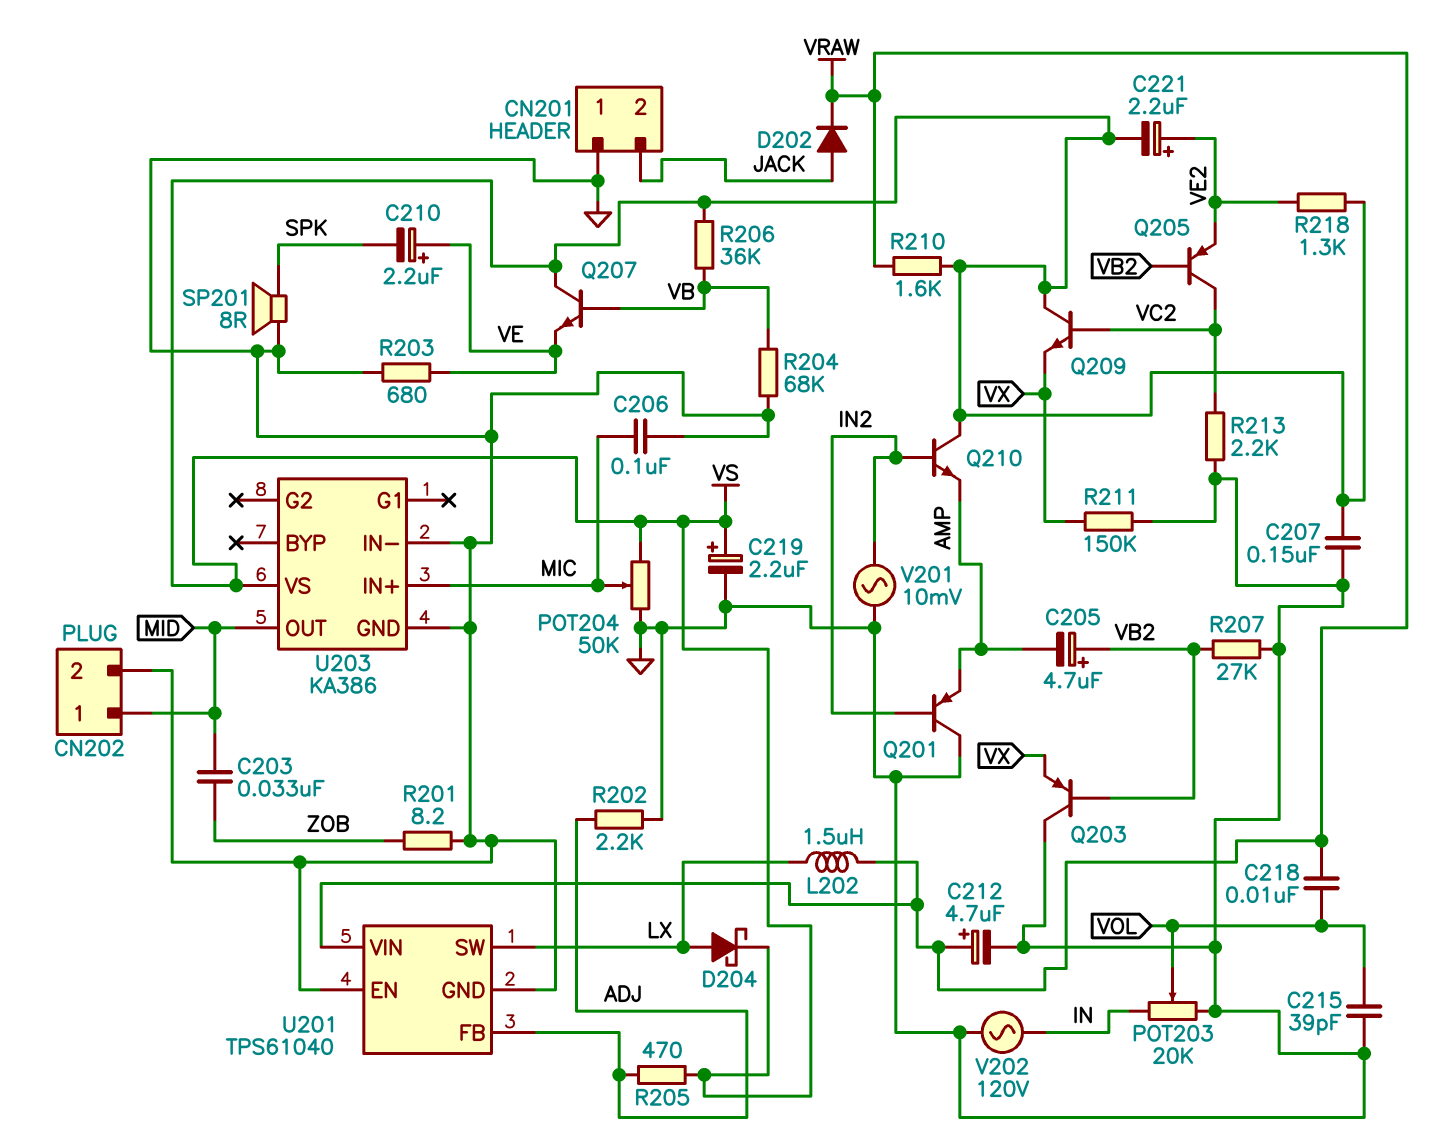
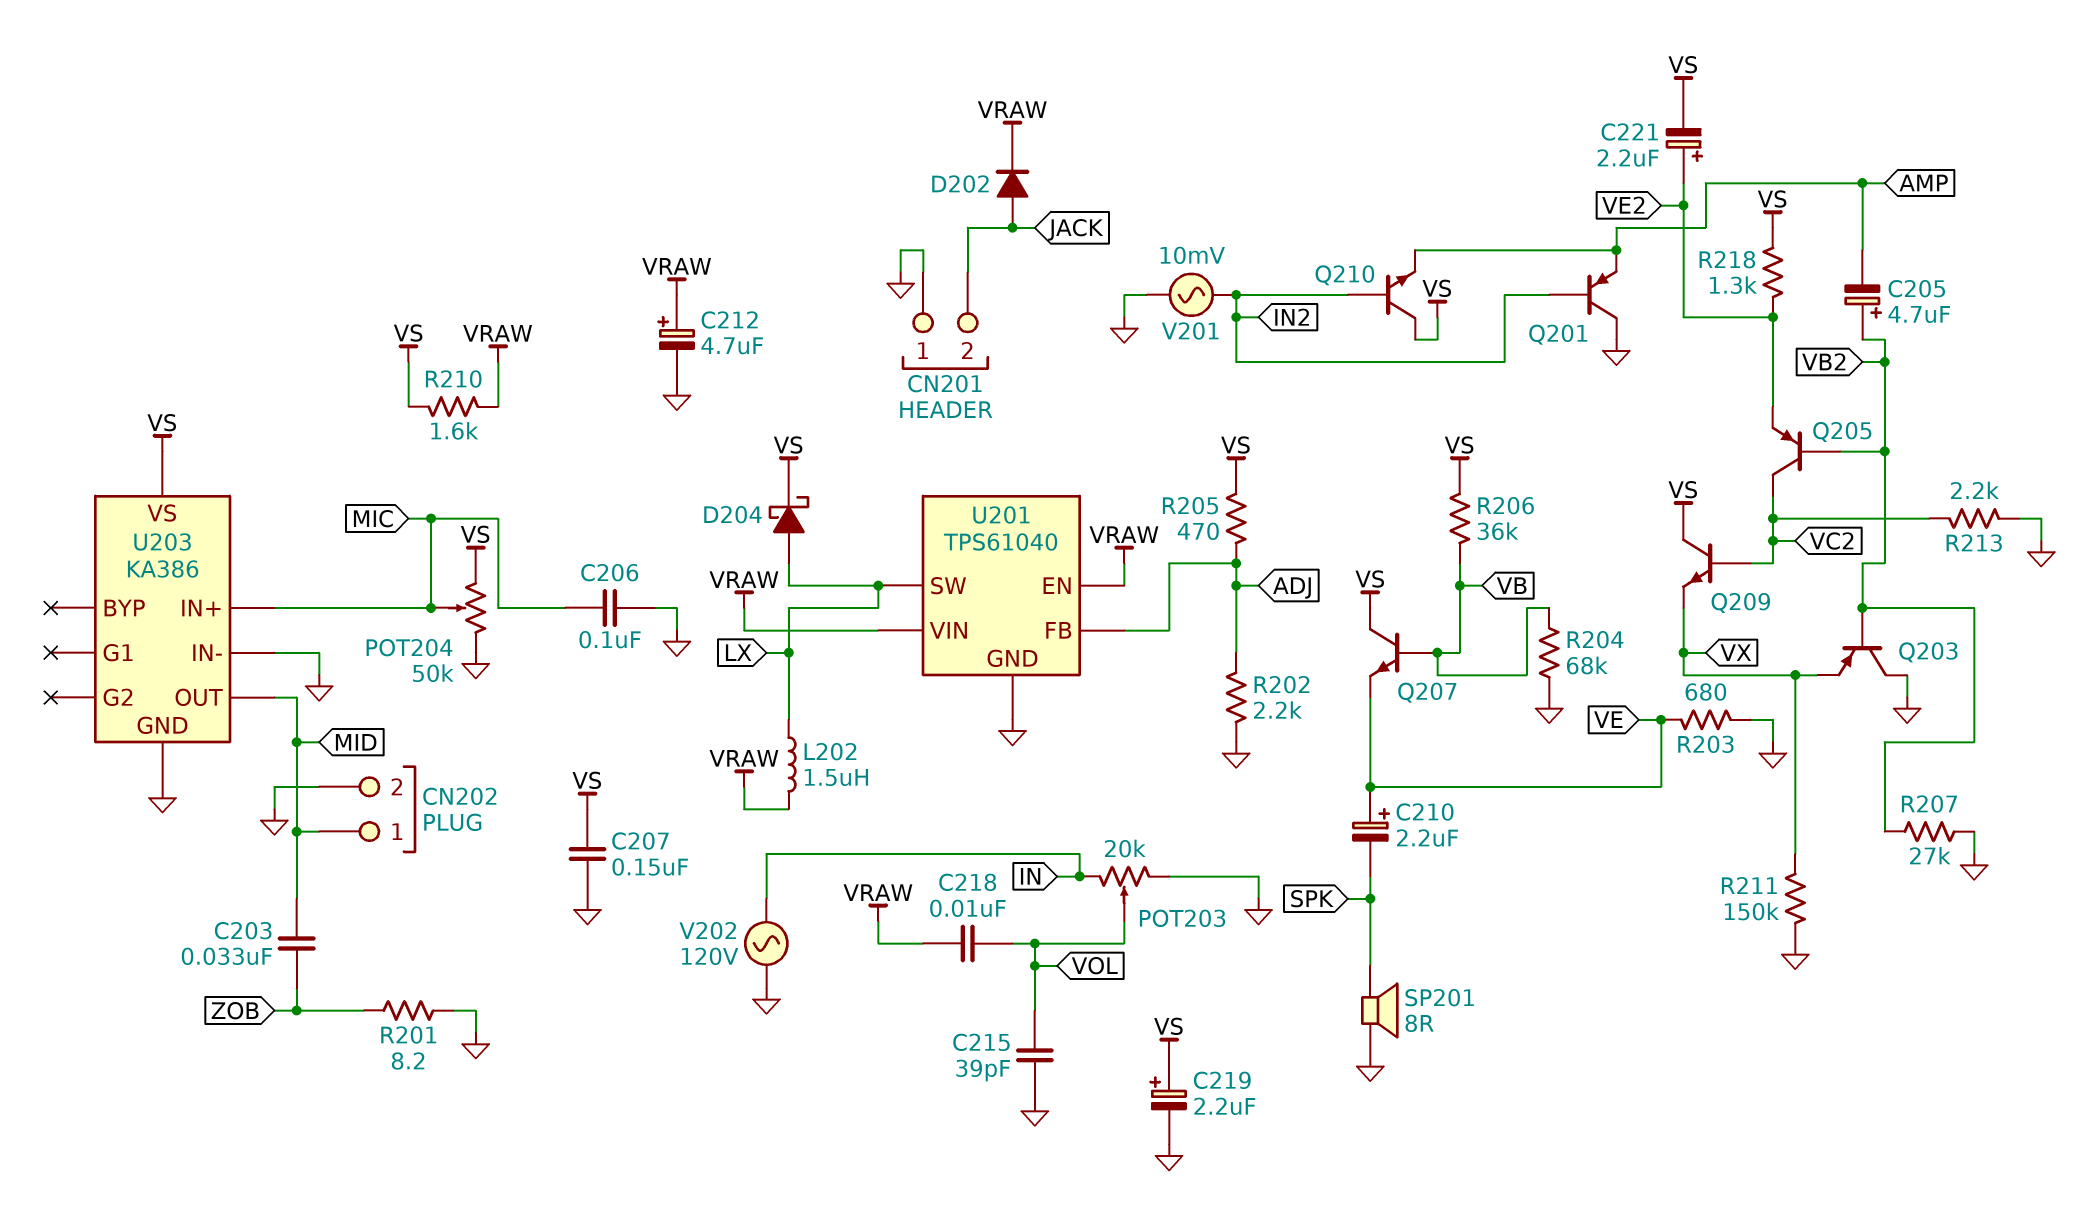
U201 pin EN: GND -> VRAW

